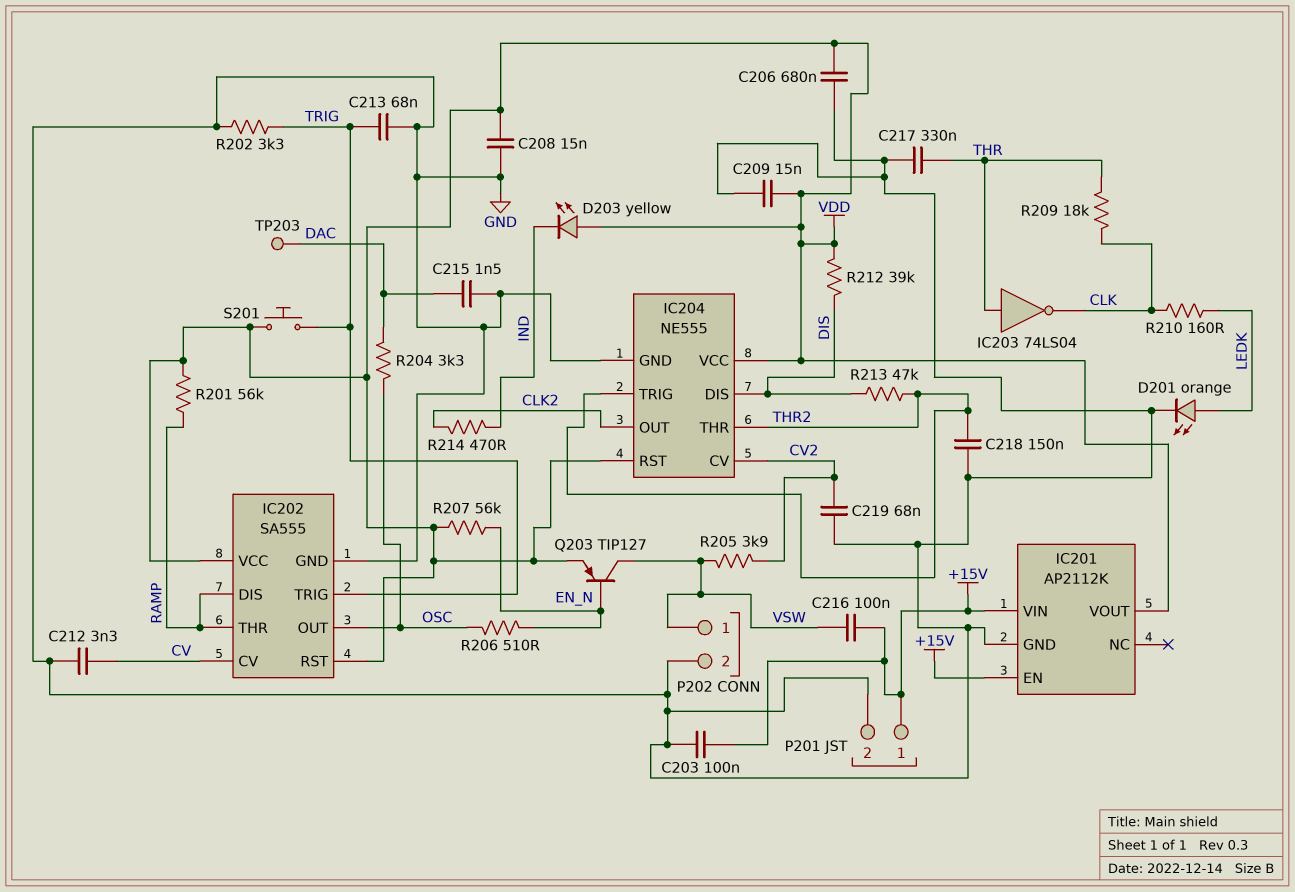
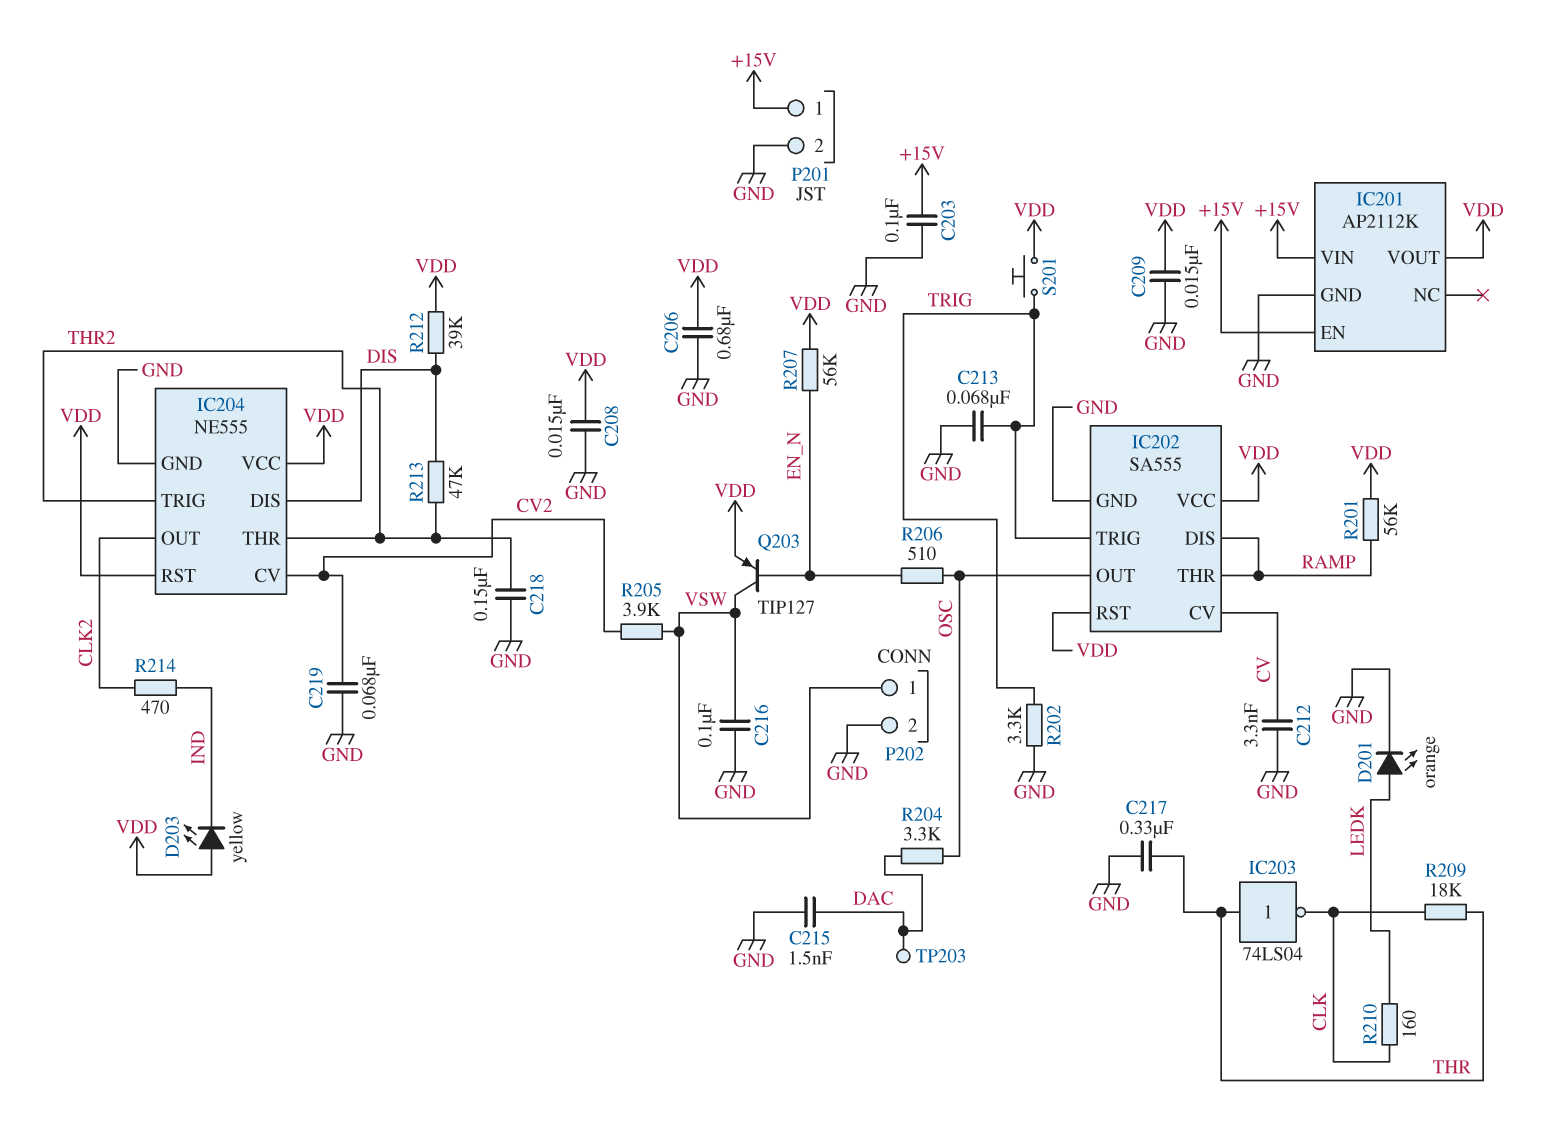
C216: 100nF (+15V, VSW) -> 100nF (GND, VSW)

